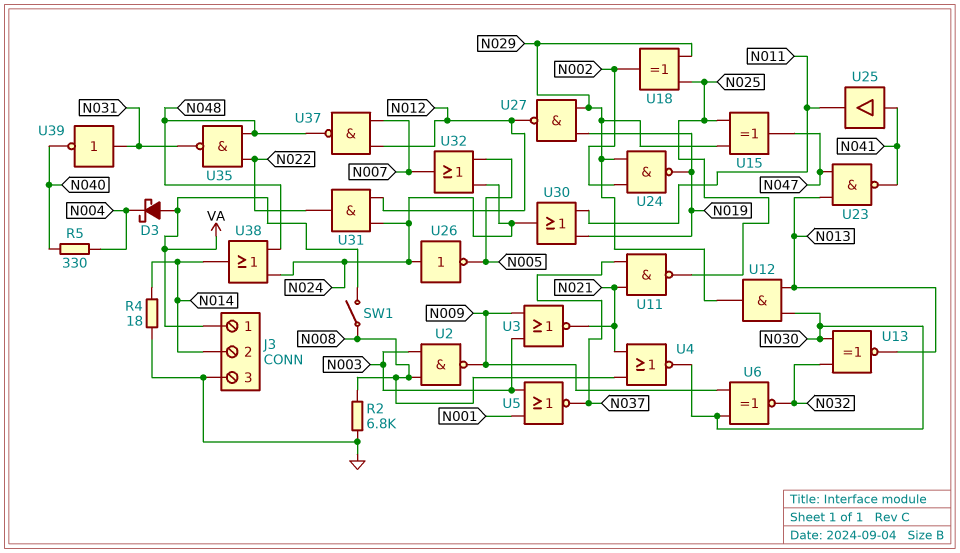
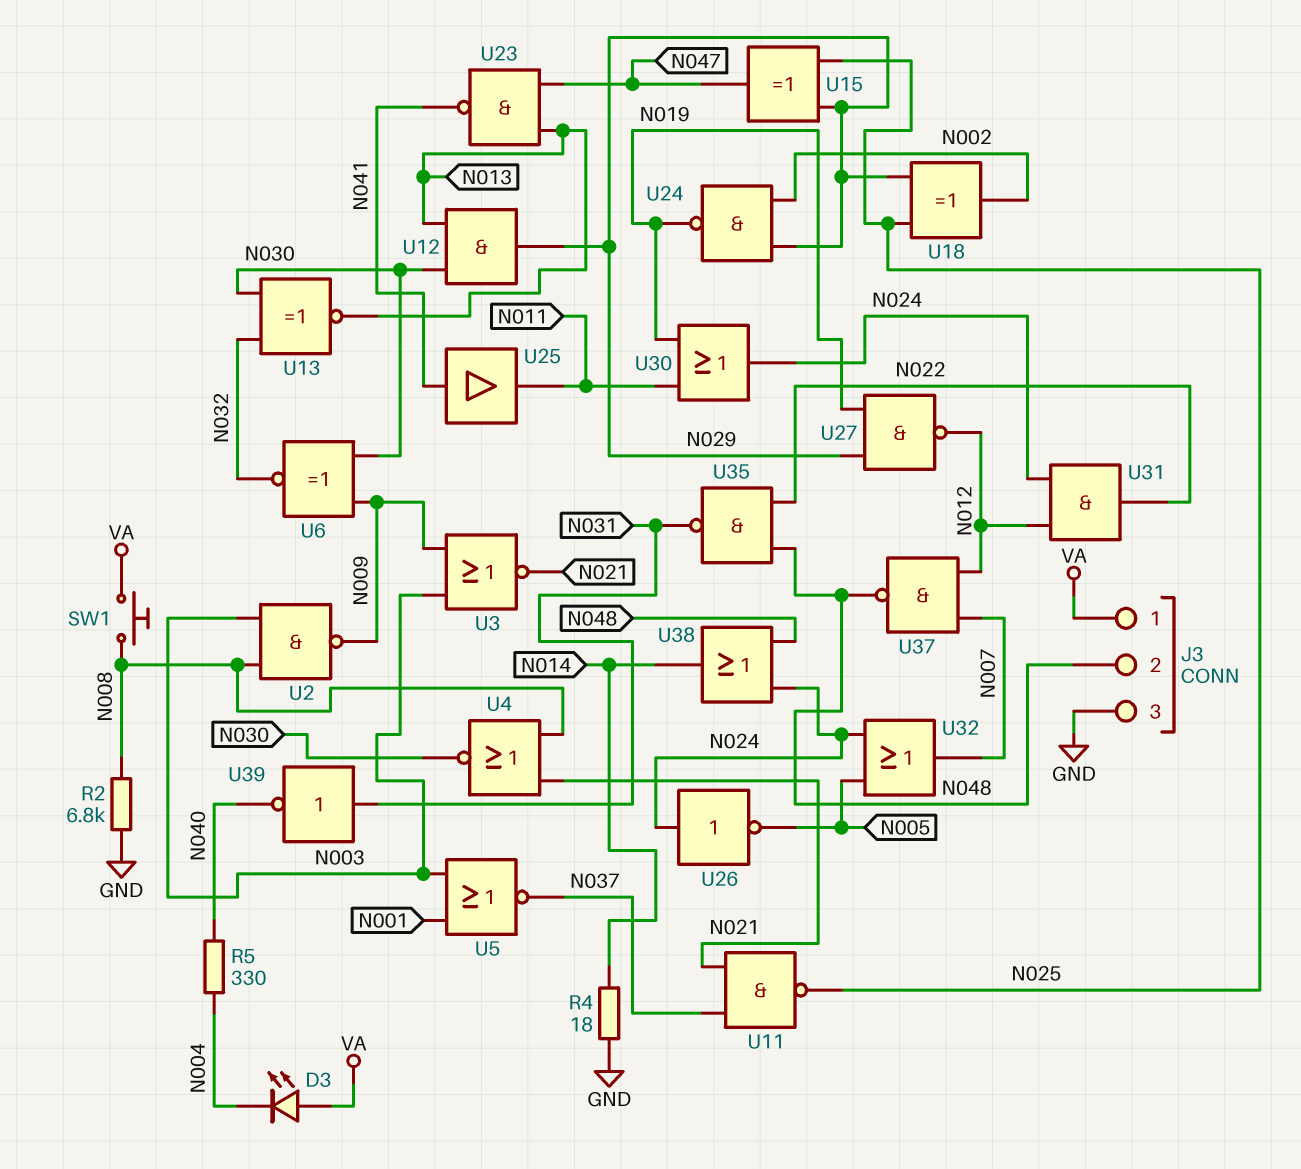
D3: schottky (A VA, K N004) -> LED (A VA, K N004)
J3 pin 2: N014 -> N048
SW1: switch (N008, VA) -> button (N008, VA)

